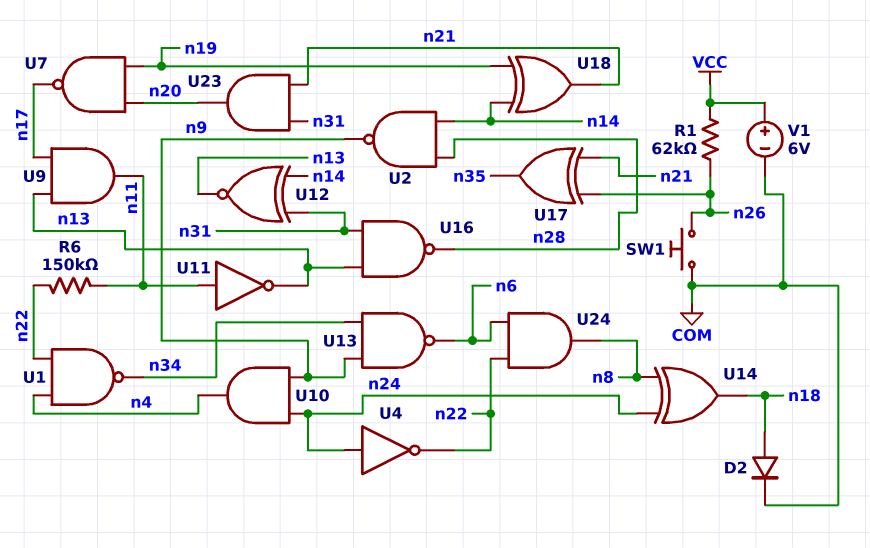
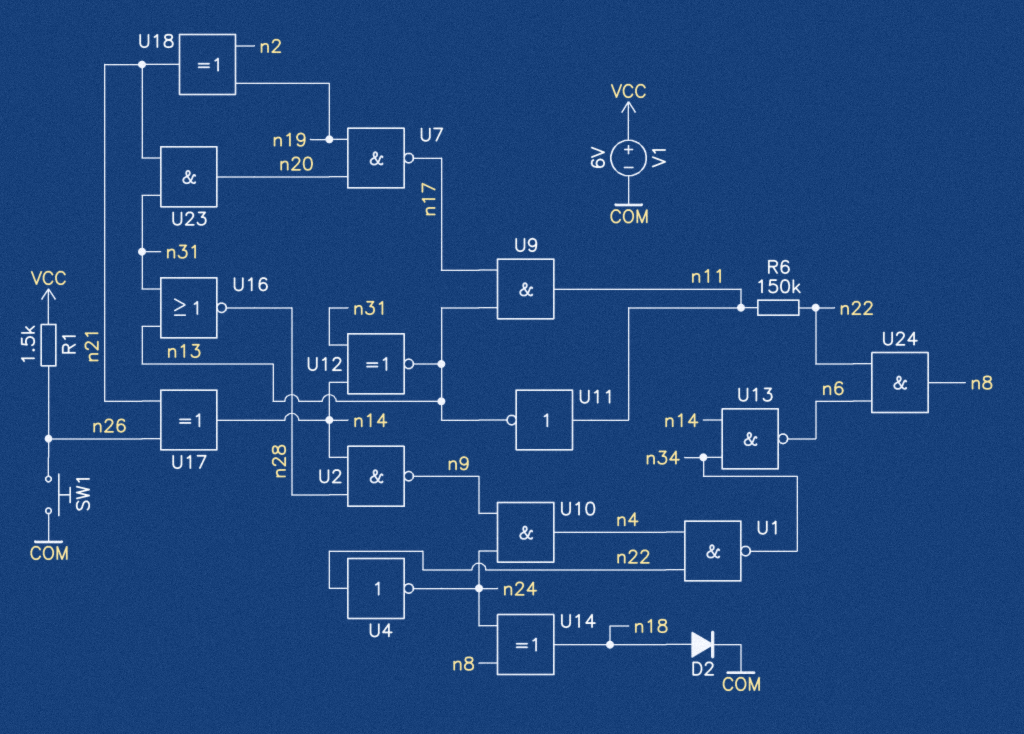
R1: 62k (VCC, n26) -> 1.5k (VCC, n26)
U4: NOT (in n24, out n22) -> NOT (in n22, out n24)
U13: NAND (in n9, in n34, out n6) -> NAND (in n14, in n34, out n6)
U16: NAND (in n13, in n31, out n28) -> NOR (in n13, in n31, out n28)
U17: XOR (in n21, in n26, out n35) -> XOR (in n21, in n26, out n14)
U18: XOR (in n14, in n19, out n21) -> XOR (in n2, in n19, out n21)

